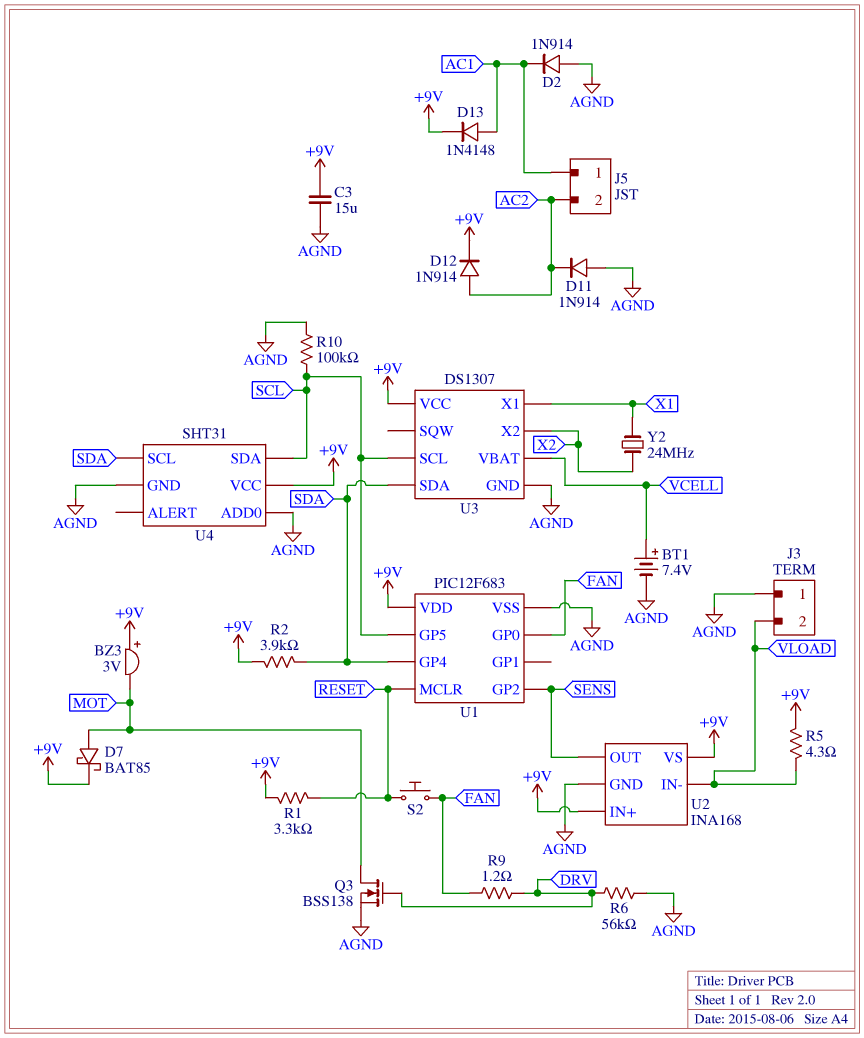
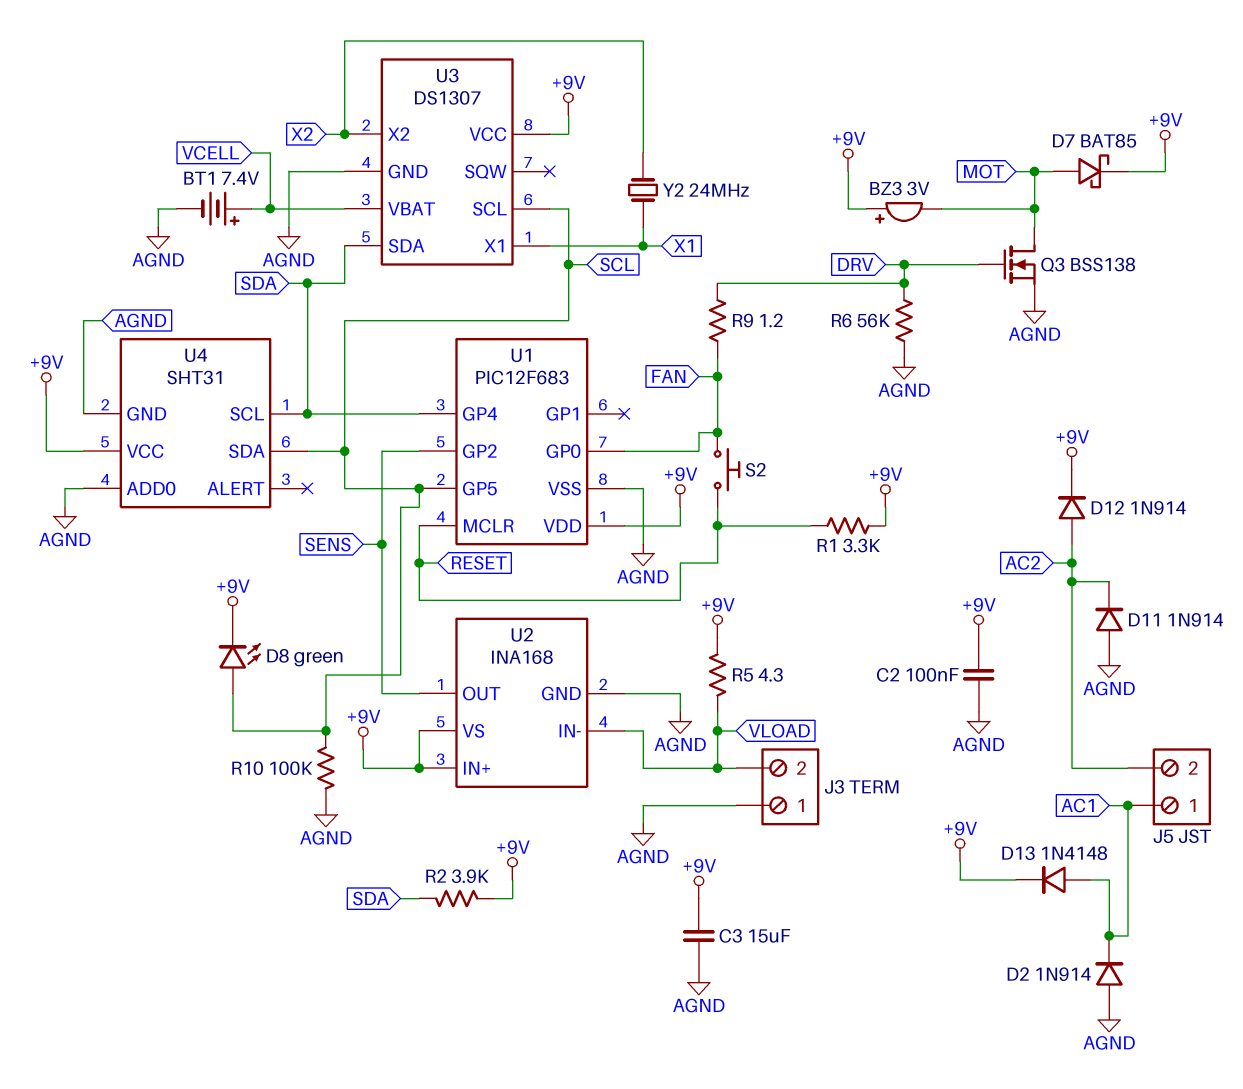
C2: none -> 100nF (+9V, AGND)
D8: none -> LED green (A SCL, K +9V)

